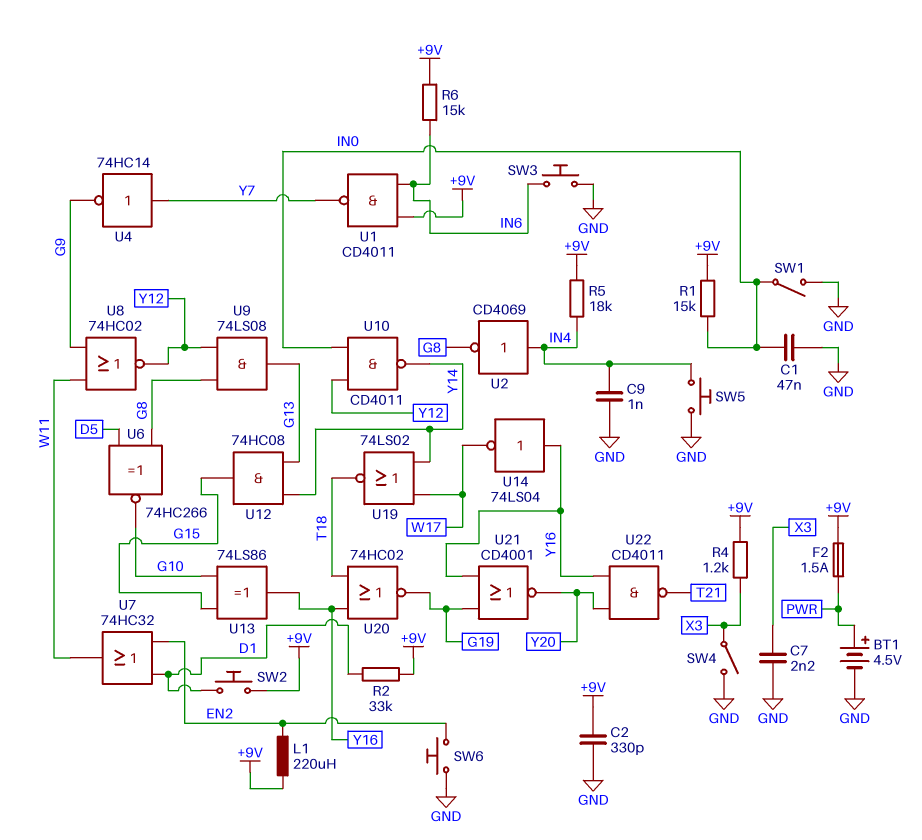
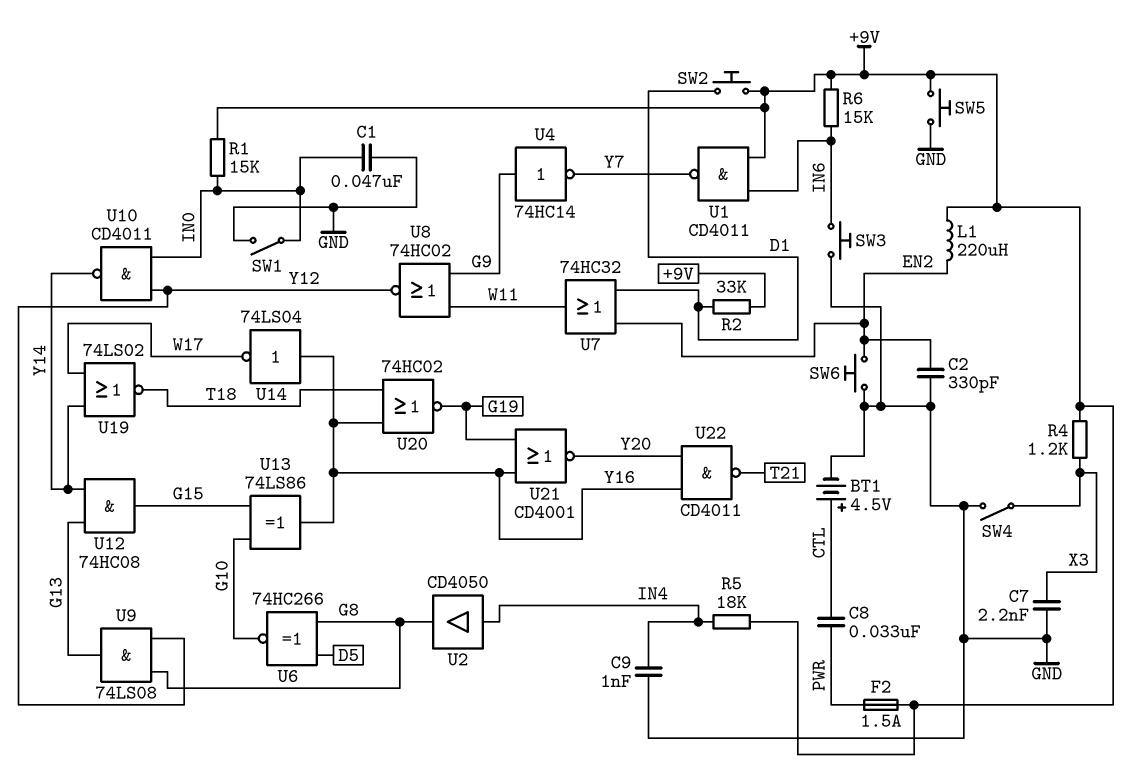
BT1: 4.5V (plus PWR, minus GND) -> 4.5V (plus CTL, minus GND)
C2: 330pF (+9V, GND) -> 330pF (EN2, GND)
C8: none -> 33nF (CTL, PWR)
SW5: button (GND, IN4) -> button (+9V, GND)
U2: NOT CD4069 (in IN4, out G8) -> buffer CD4050 (in IN4, out G8)
U4: NOT 74HC14 (in Y7, out G9) -> NOT 74HC14 (in G9, out Y7)

